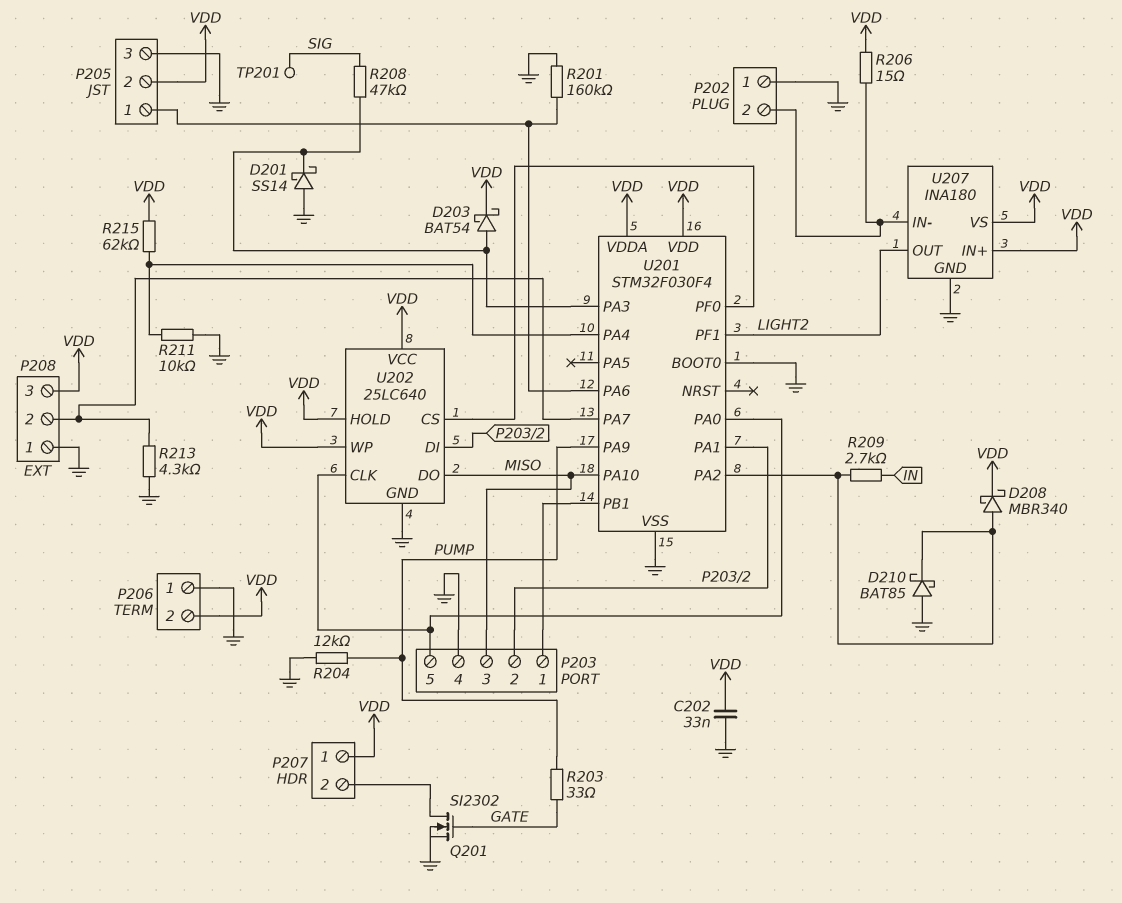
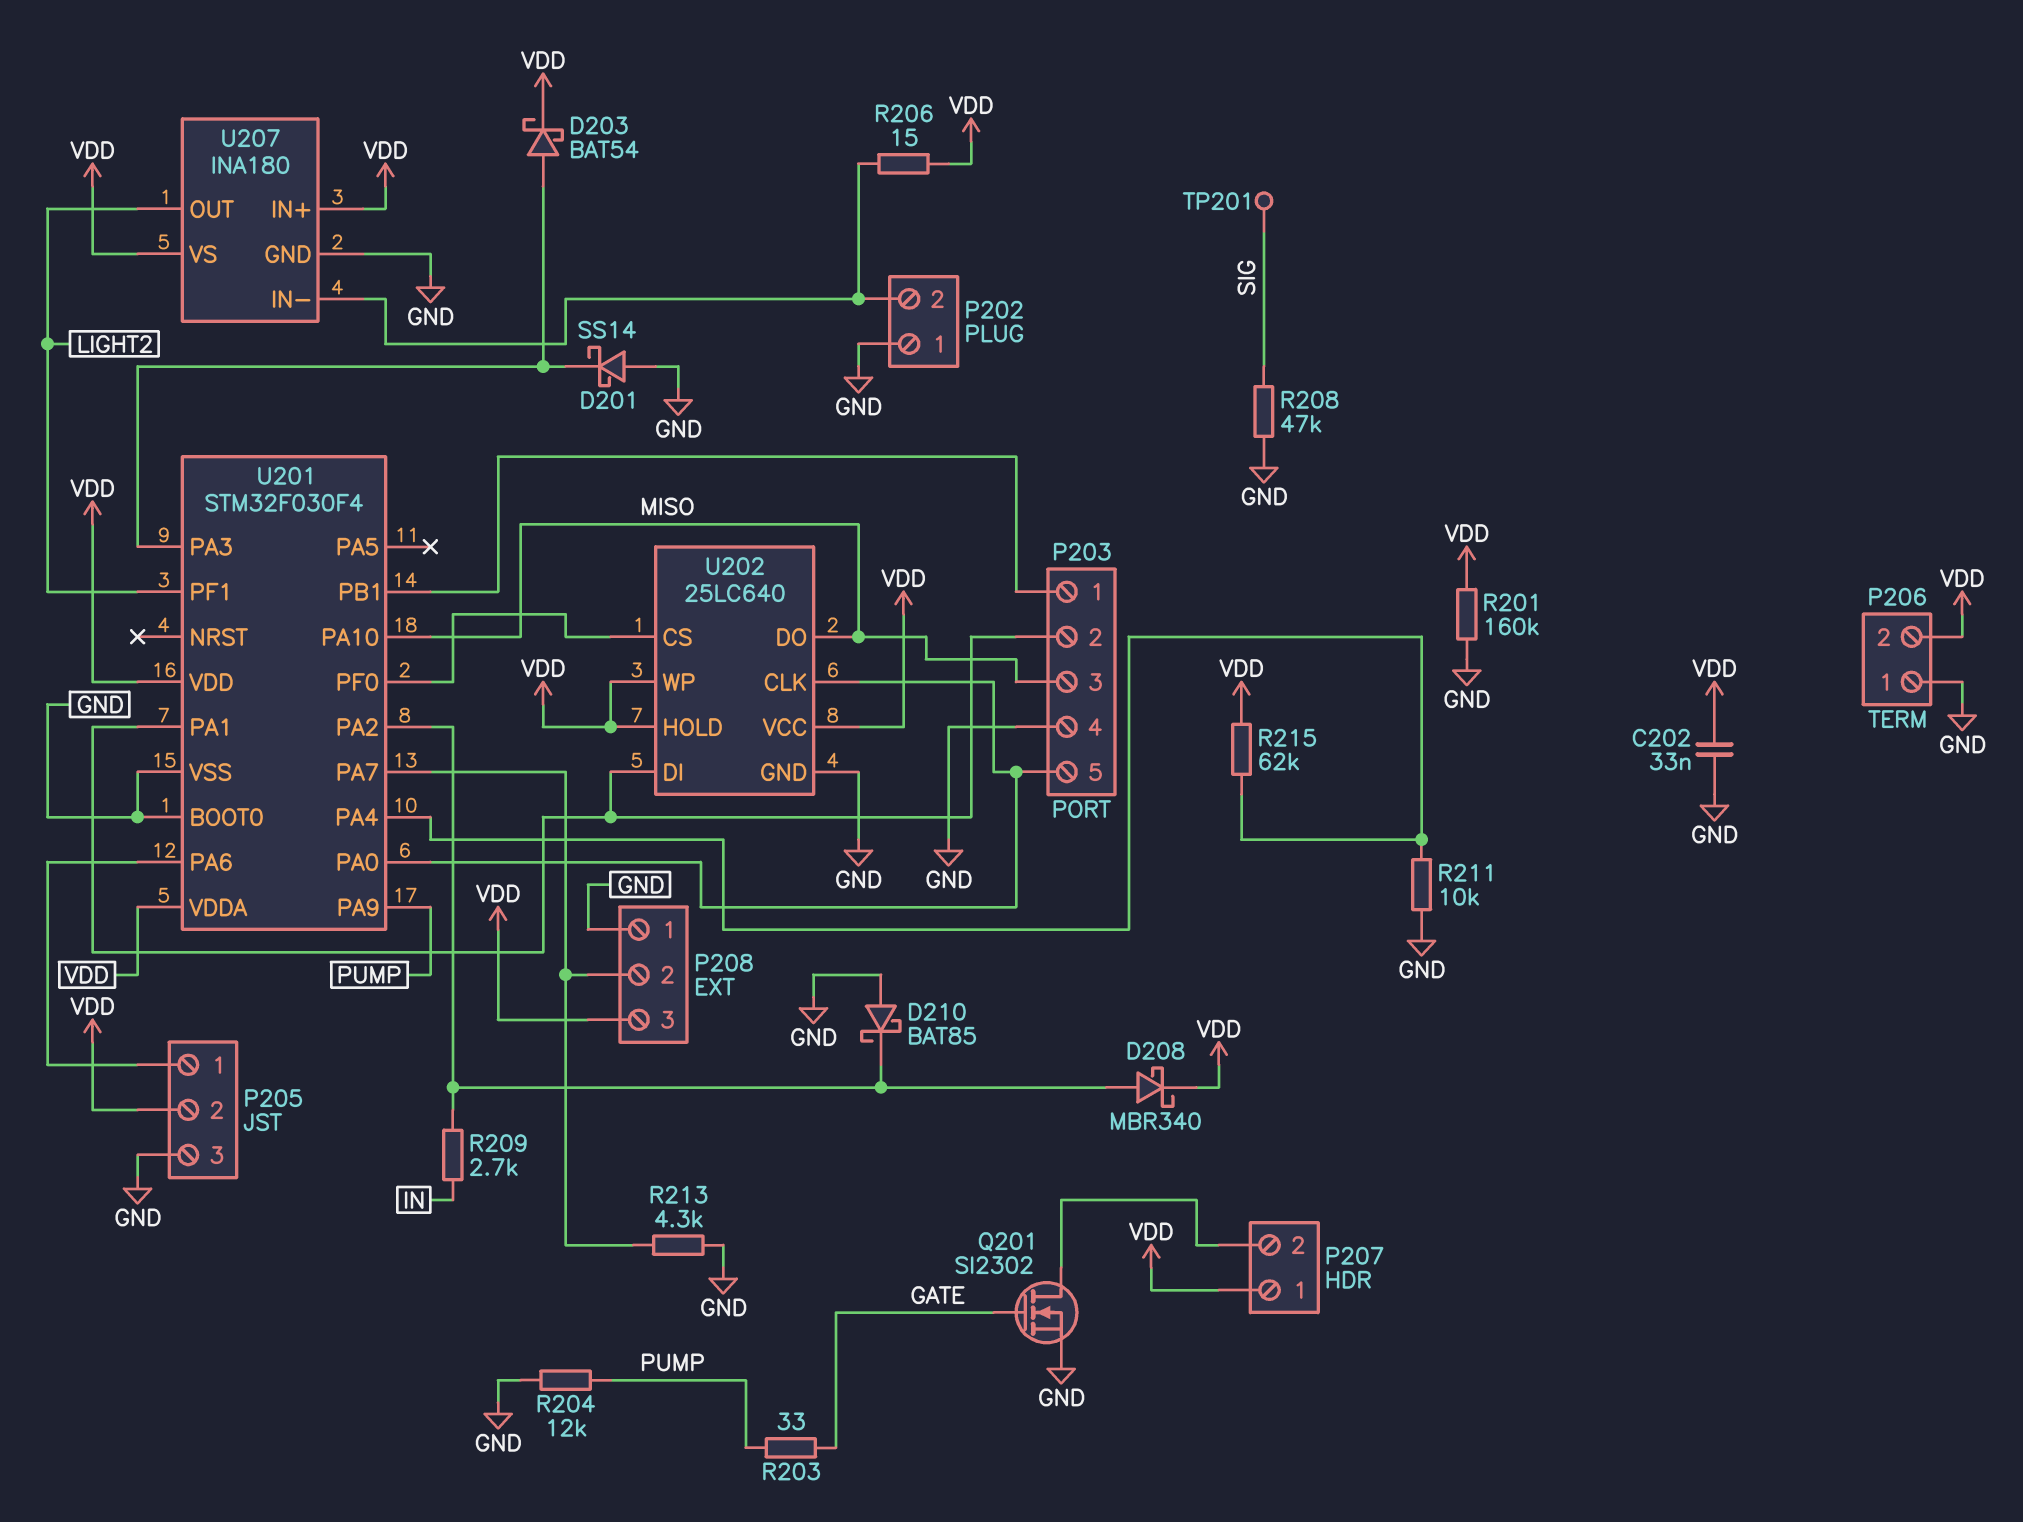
R201: 160k (GND, P205/1) -> 160k (GND, VDD)
R208: 47k (SIG, U201/PA3) -> 47k (GND, SIG)

